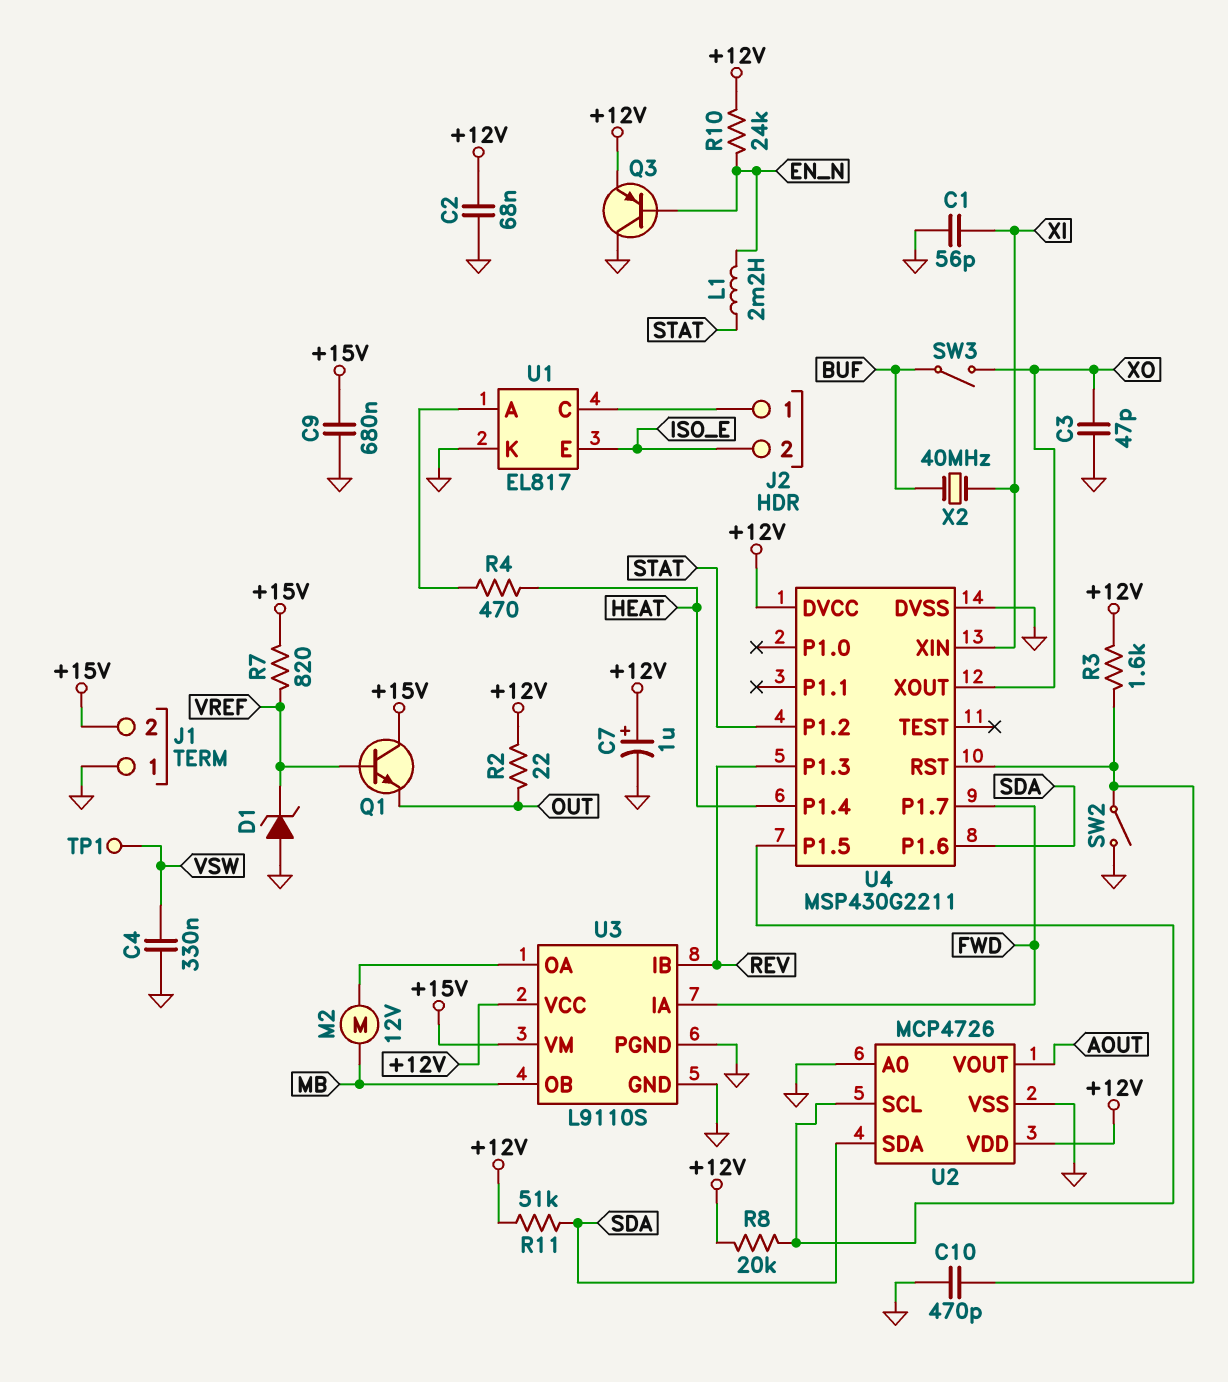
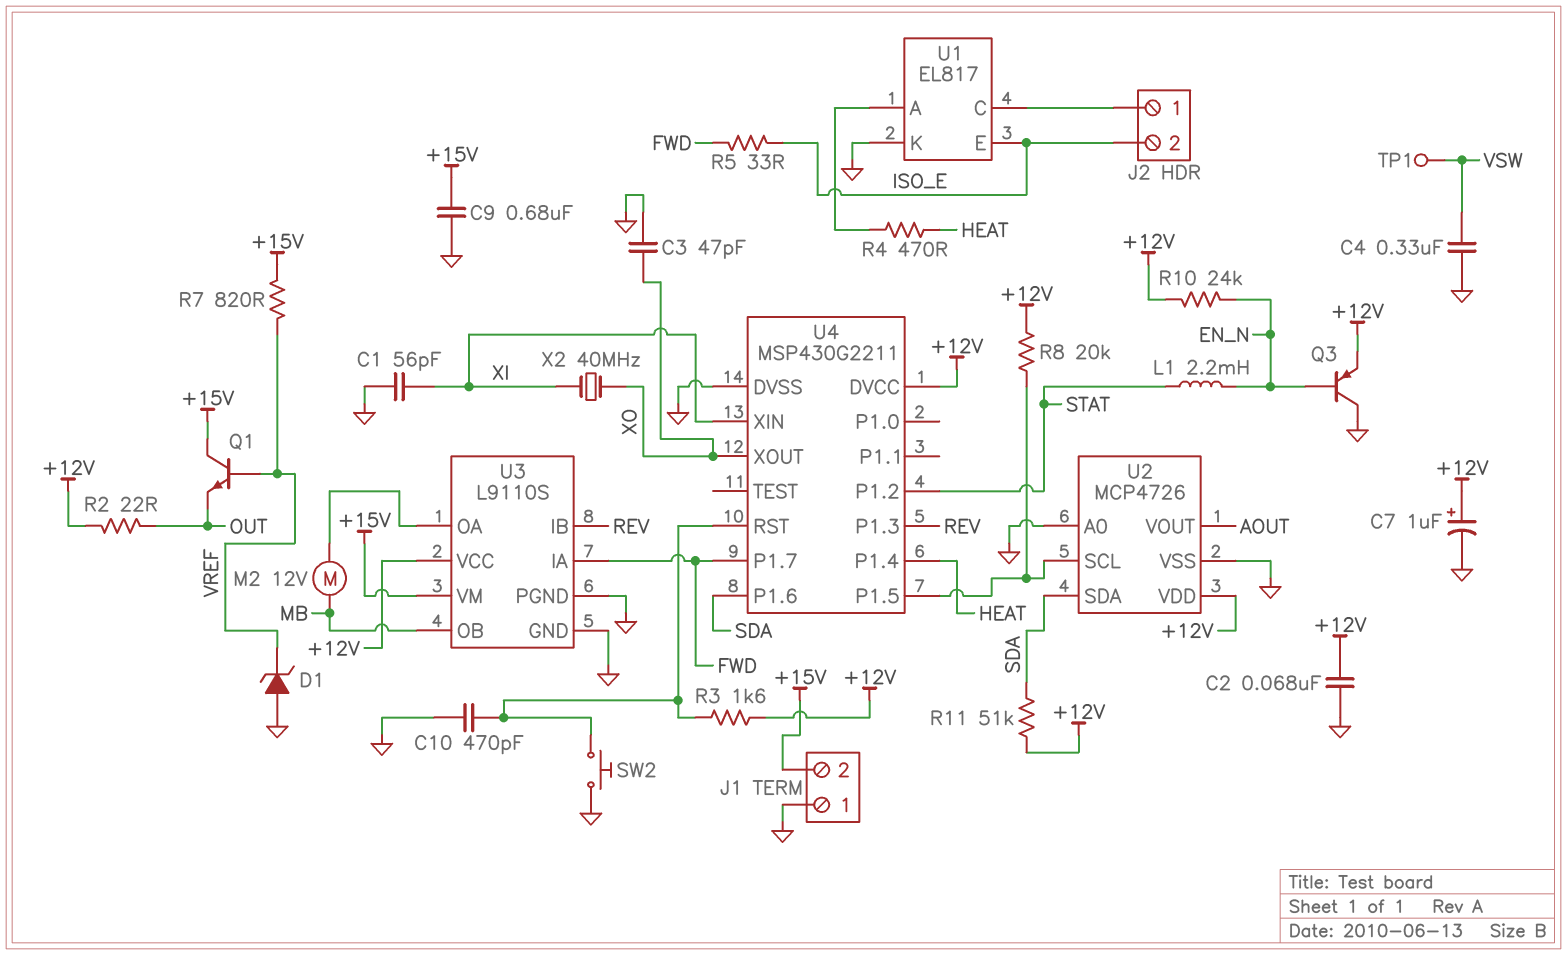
R5: none -> 33 (FWD, ISO_E)
SW2: switch (GND, U4/RST) -> button (GND, U4/RST)
SW3: switch (BUF, XO) -> none
X2: 40MHz (BUF, XI) -> 40MHz (XI, XO)

